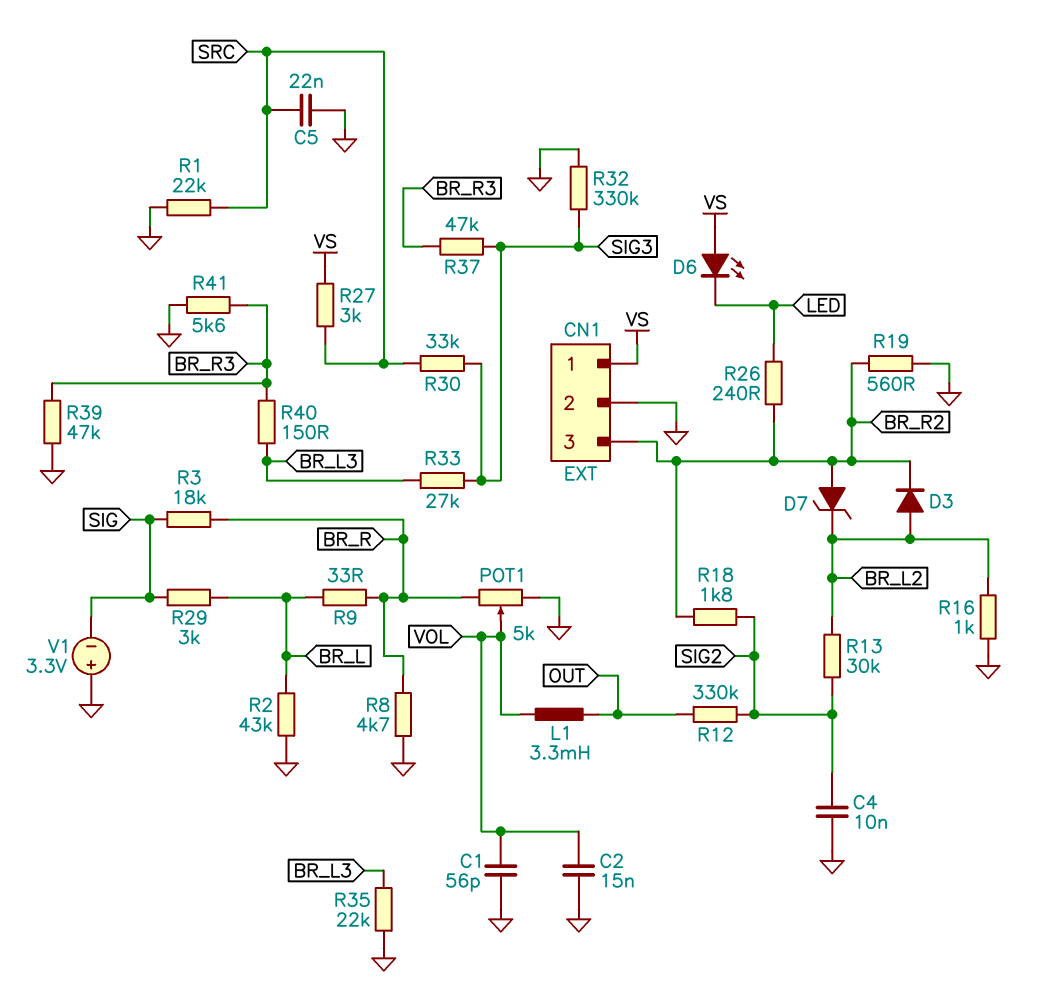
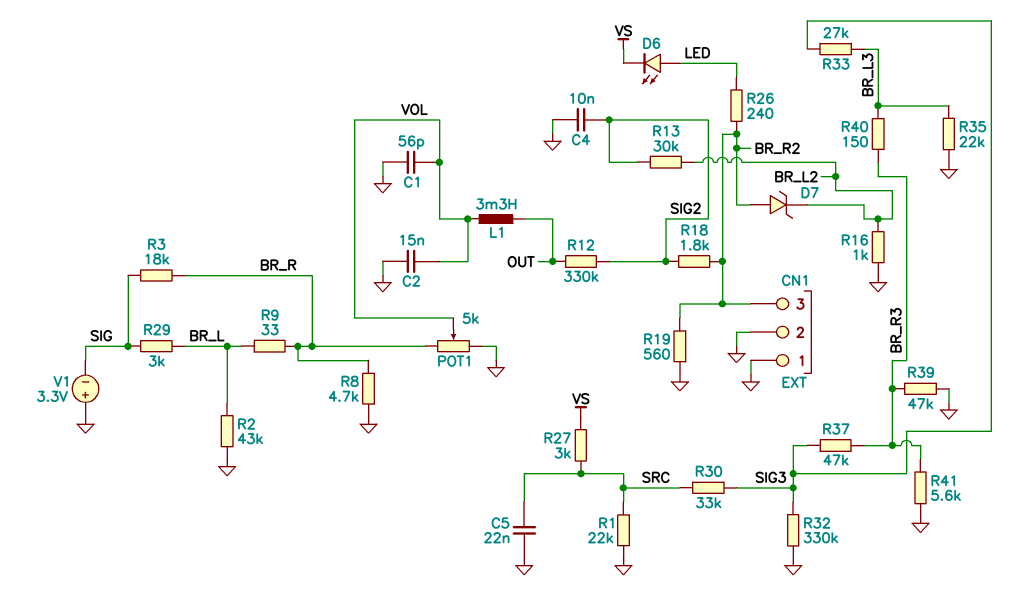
CN1 pin 1: VS -> GND
D3: diode (A BR_L2, K BR_R2) -> none
D6: LED (A VS, K LED) -> LED (A LED, K VS)

